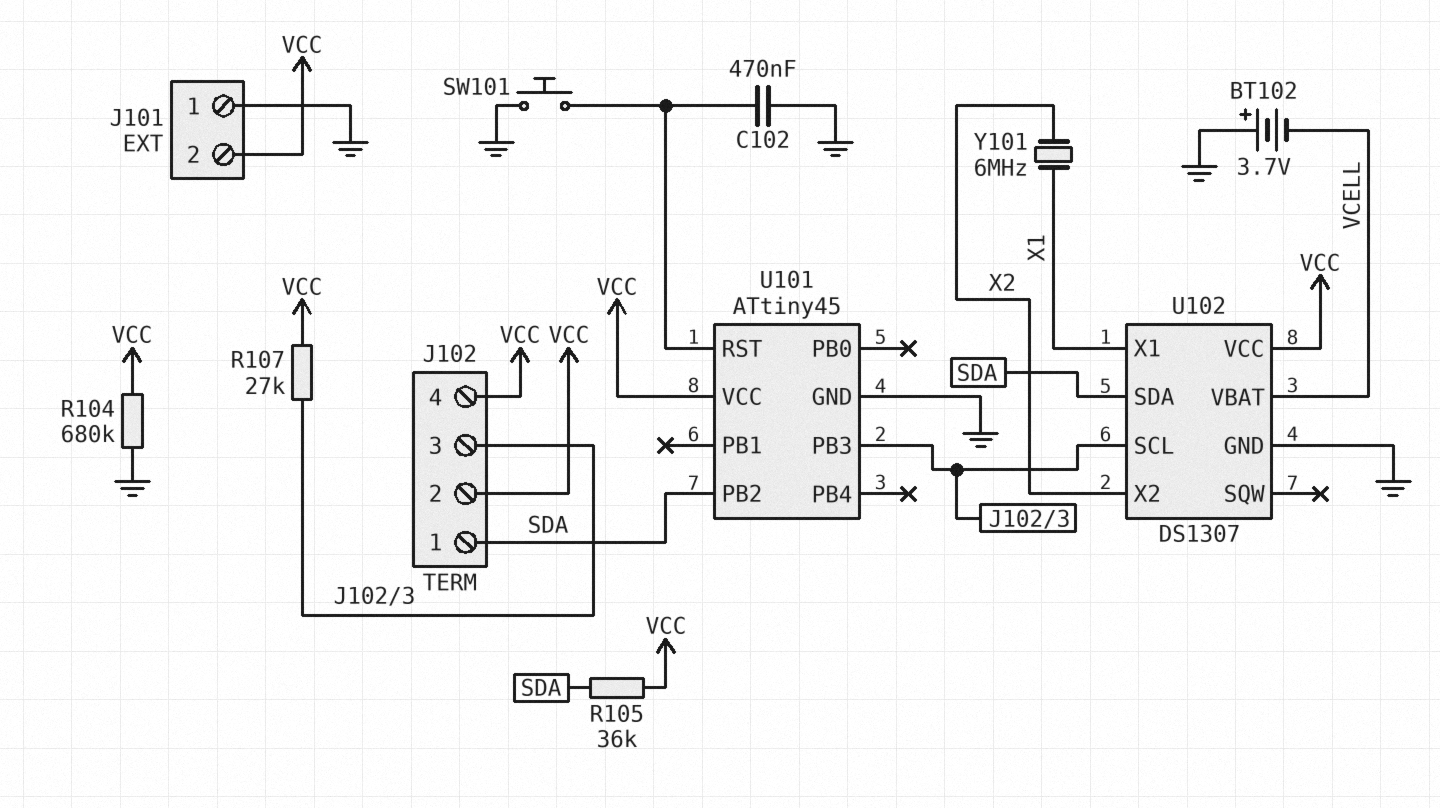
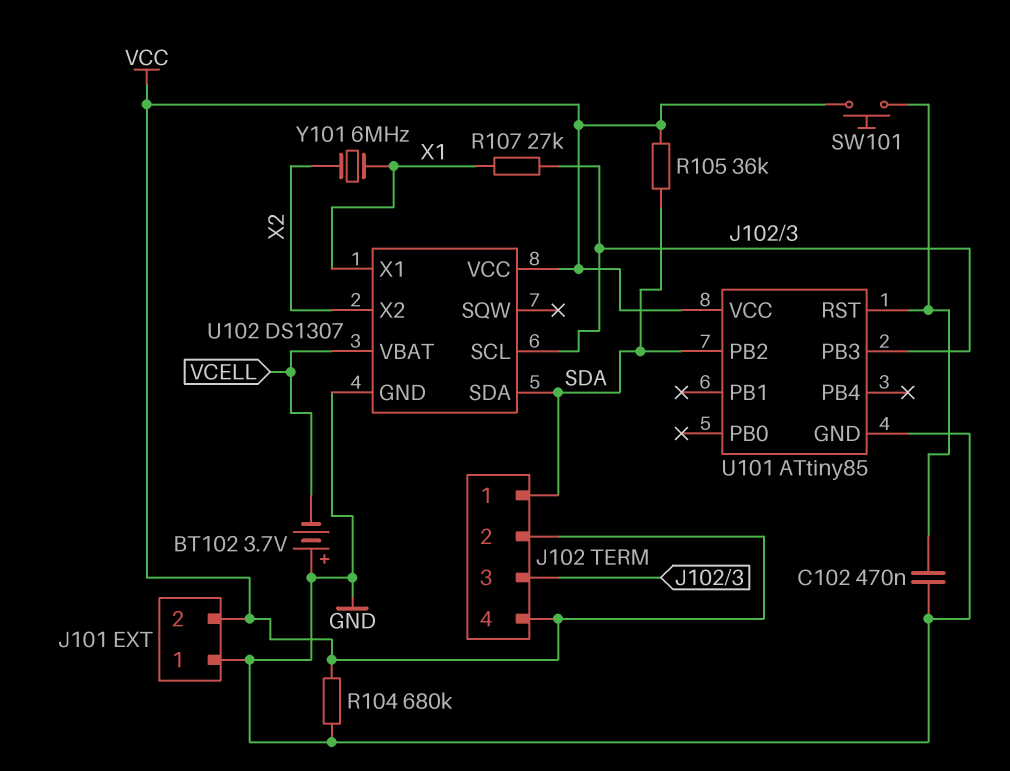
R107: 27k (J102/3, VCC) -> 27k (J102/3, X1)
SW101: button (GND, U101/RST) -> button (U101/RST, VCC)
U101: ATtiny45 -> ATtiny85

